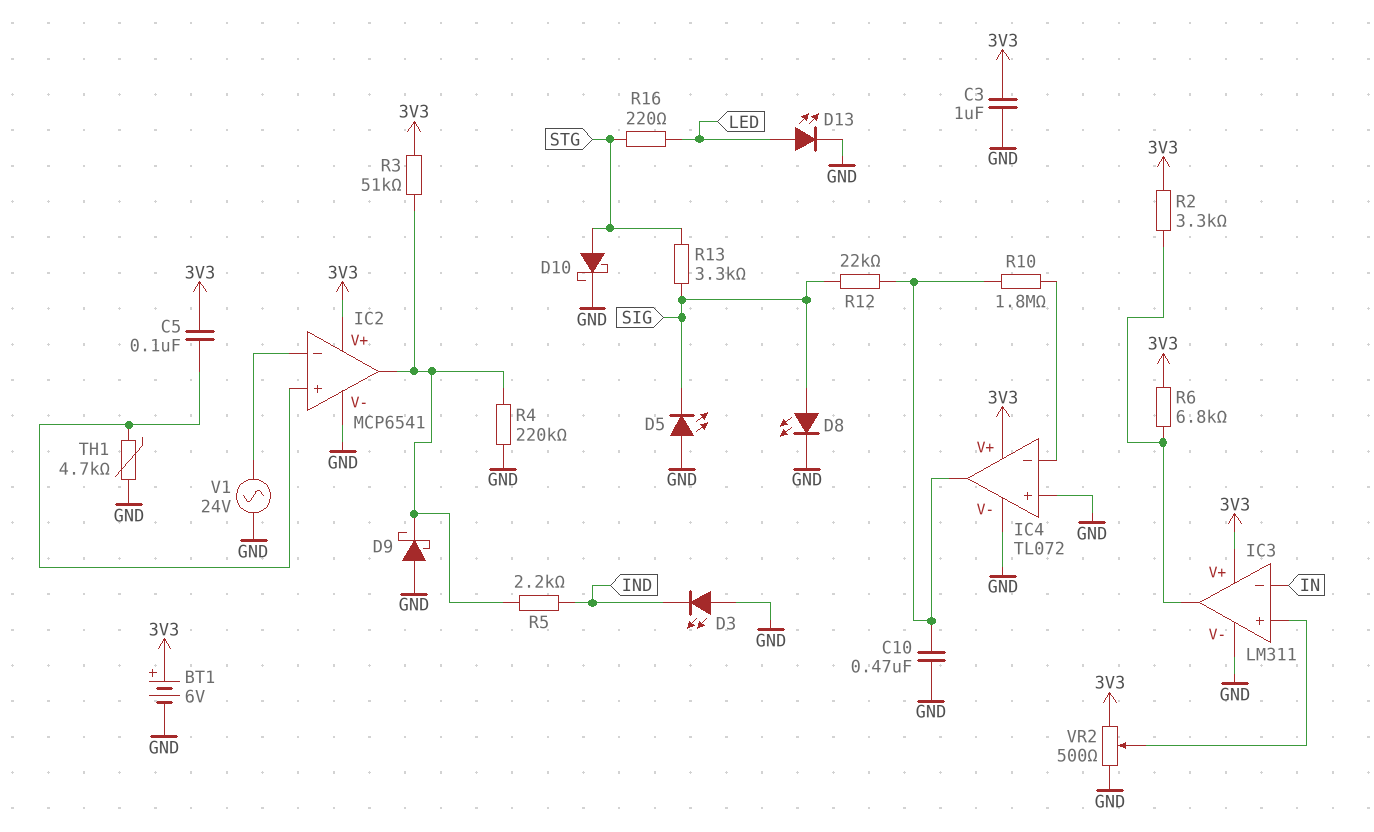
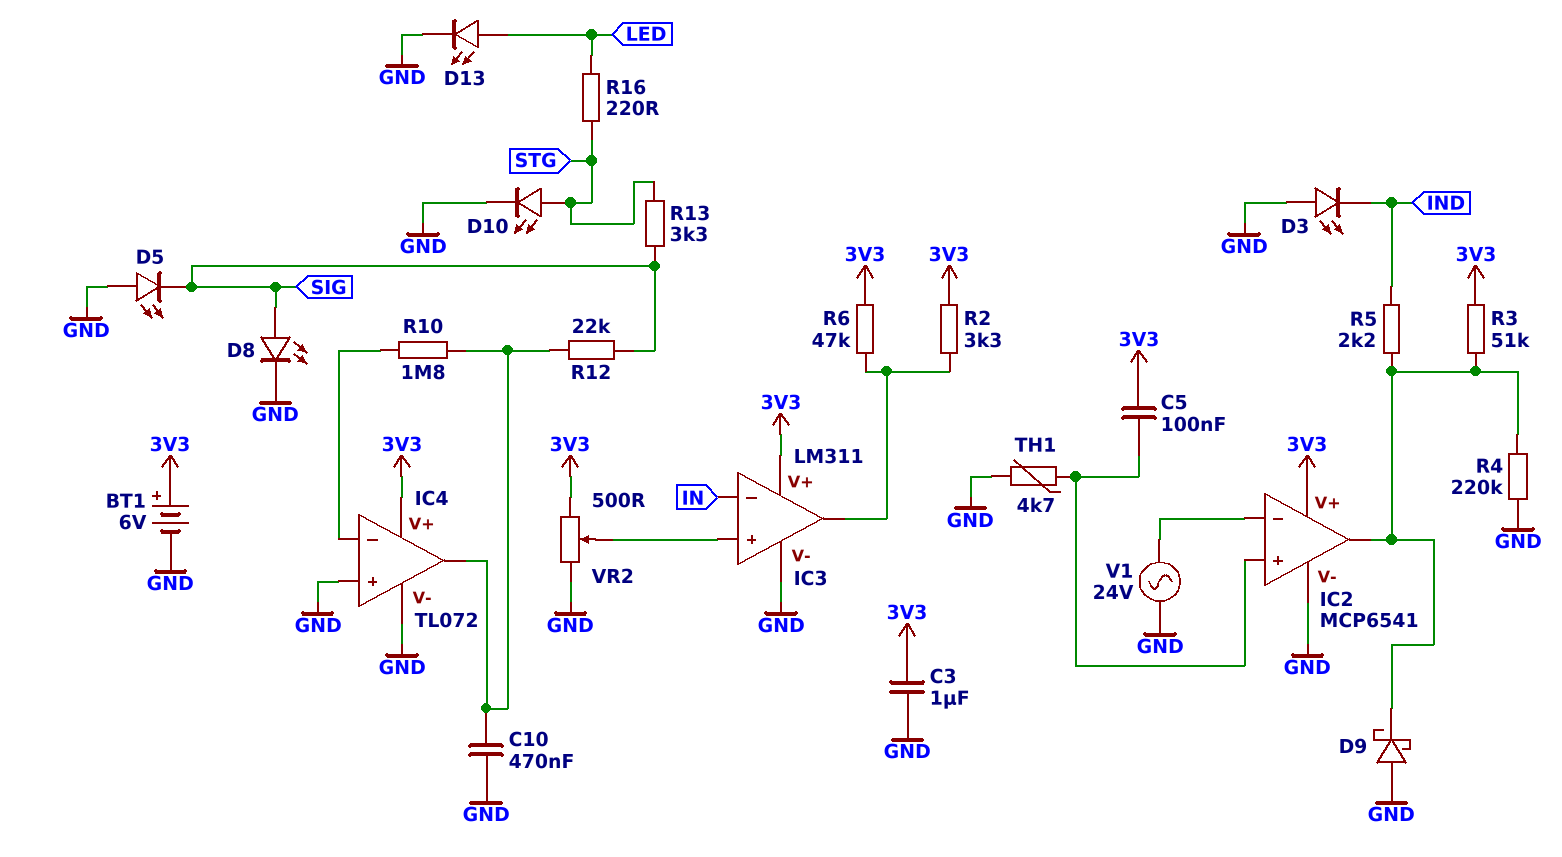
D10: schottky (A STG, K GND) -> LED (A STG, K GND)
R6: 6.8k (3V3, IC3/out) -> 47k (3V3, IC3/out)

